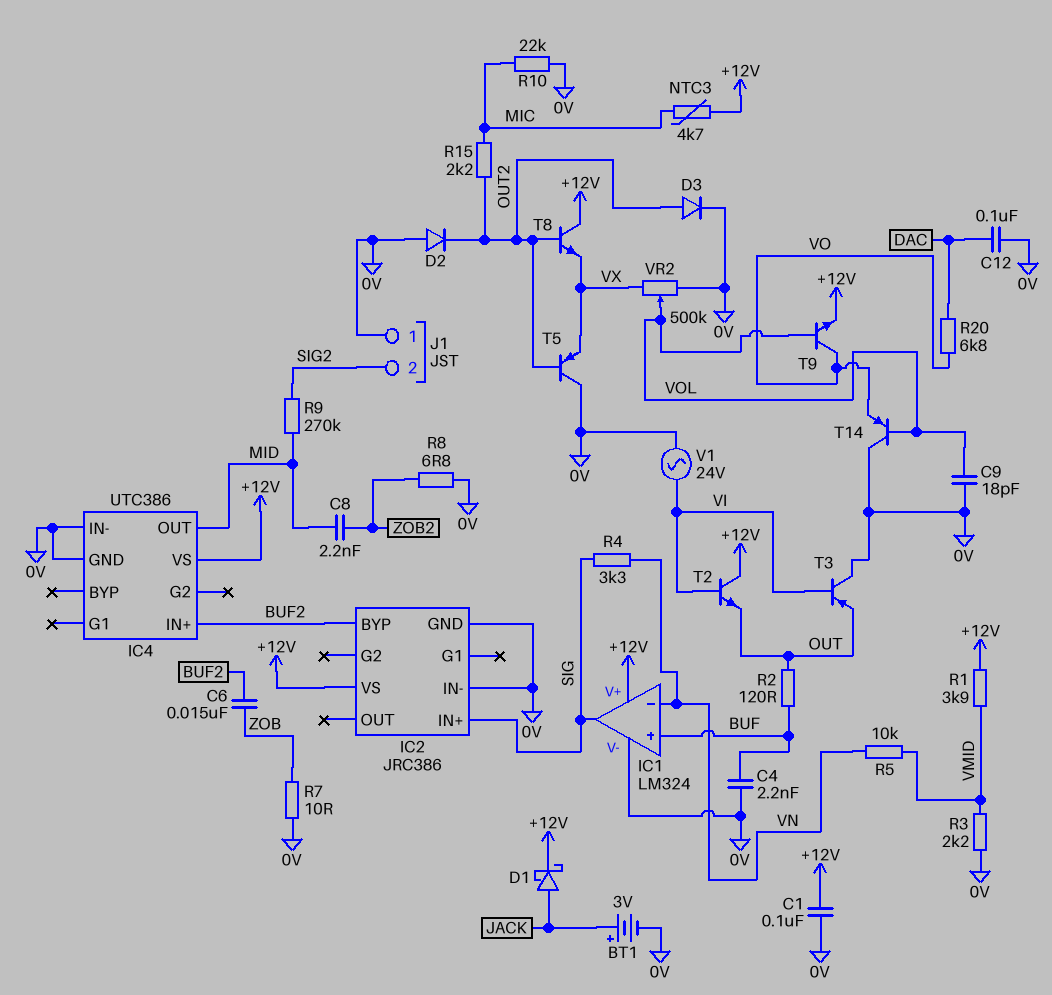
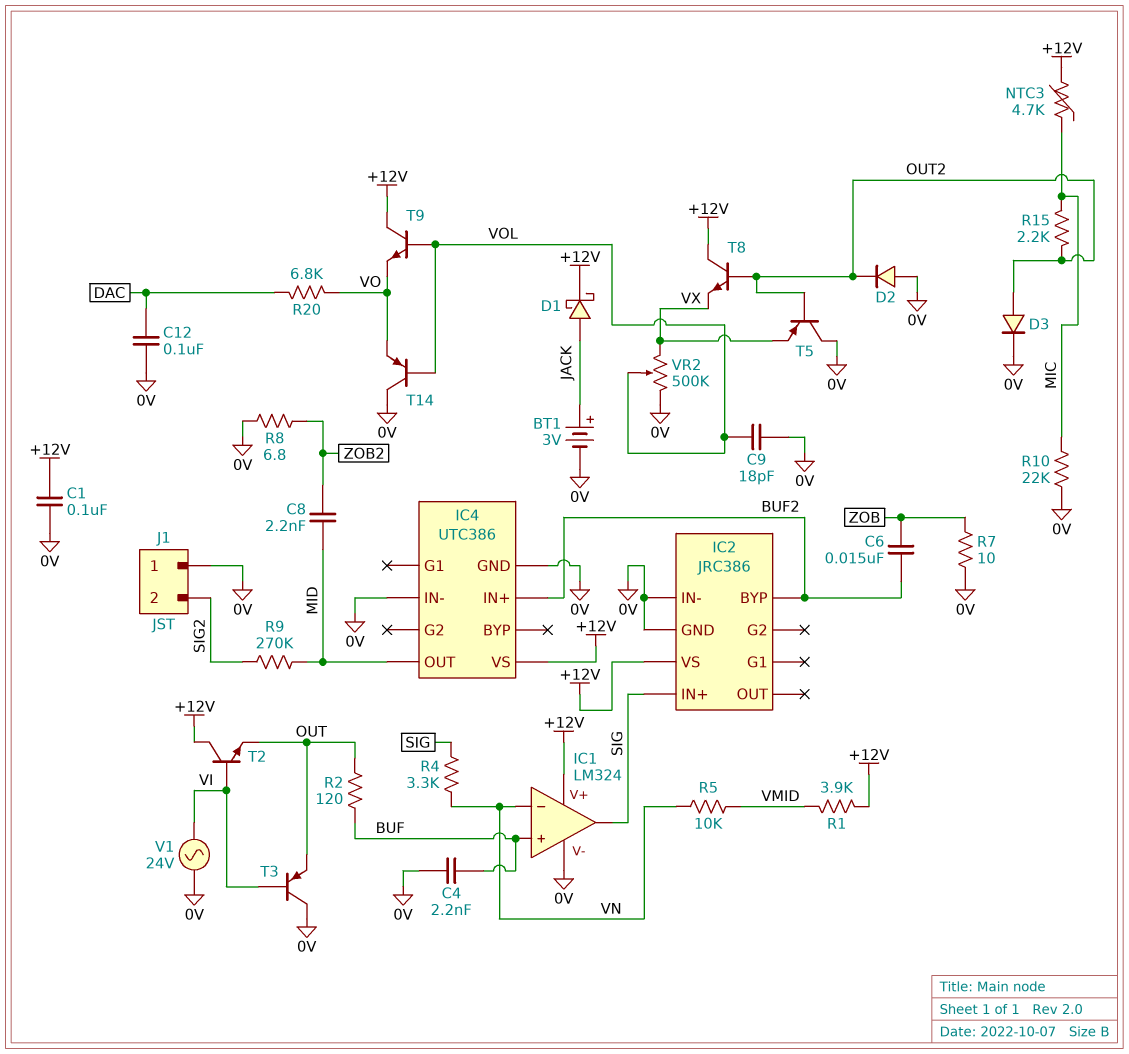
R3: 2.2k (0V, VMID) -> none
T9: NPN (B VOL, C VO, E +12V) -> NPN (B VOL, C +12V, E VO)

